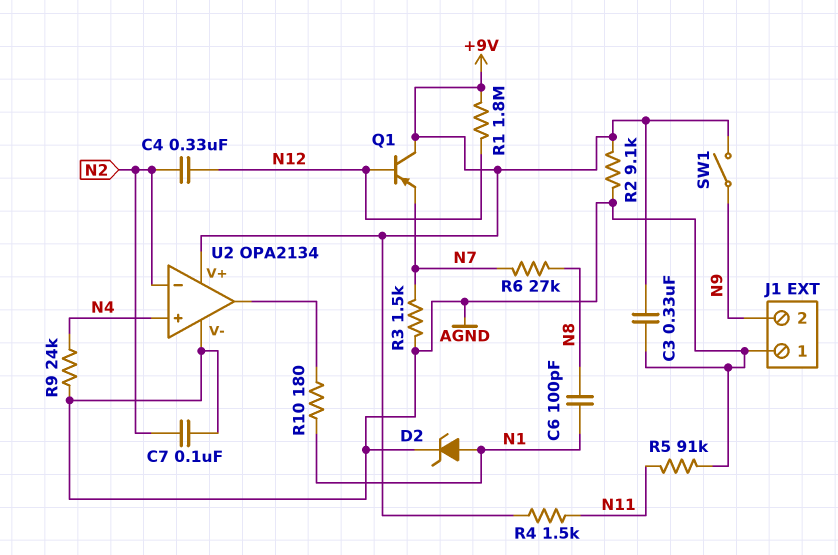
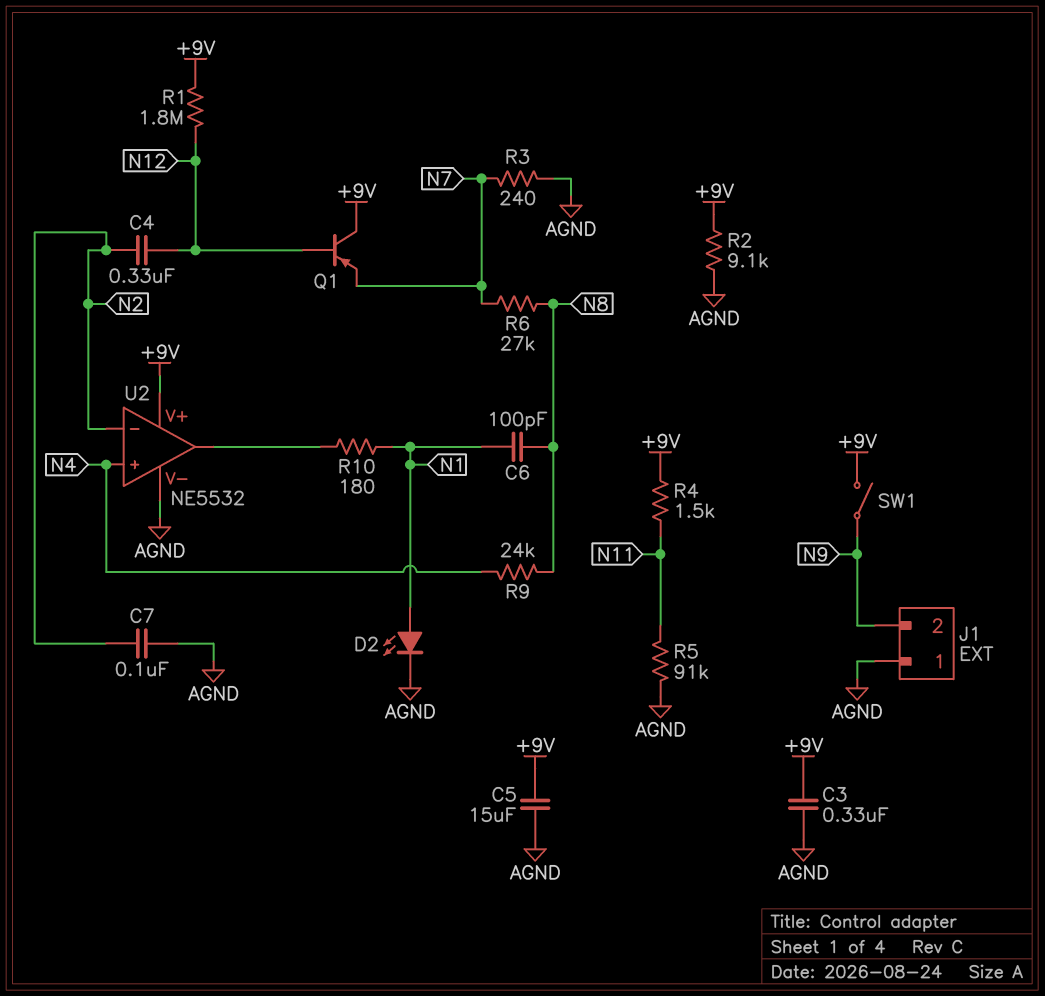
C5: none -> 15uF (+9V, AGND)
D2: zener (A N1, K AGND) -> LED (A N1, K AGND)
R3: 1.5k (AGND, N7) -> 240 (AGND, N7)
R9: 24k (AGND, N4) -> 24k (N4, N8)
U2: OPA2134 -> NE5532

